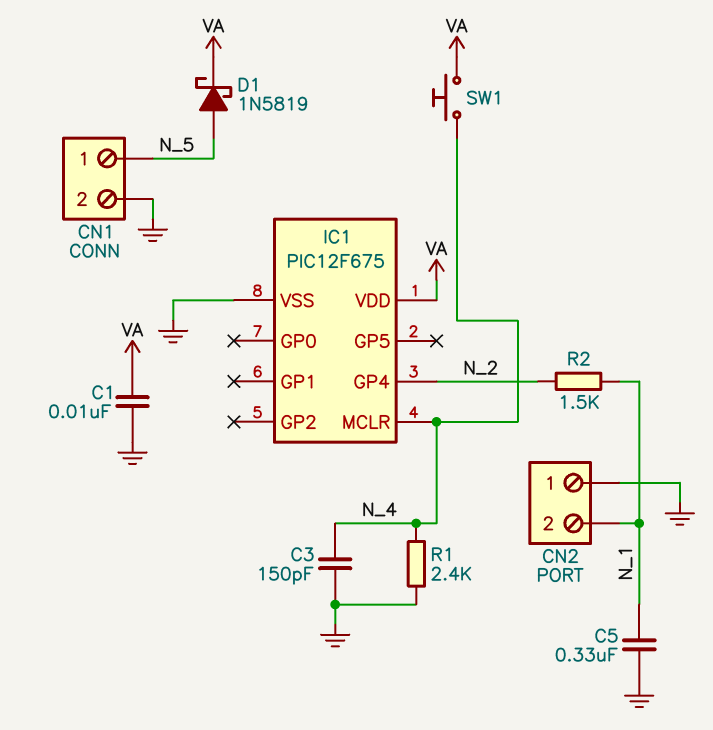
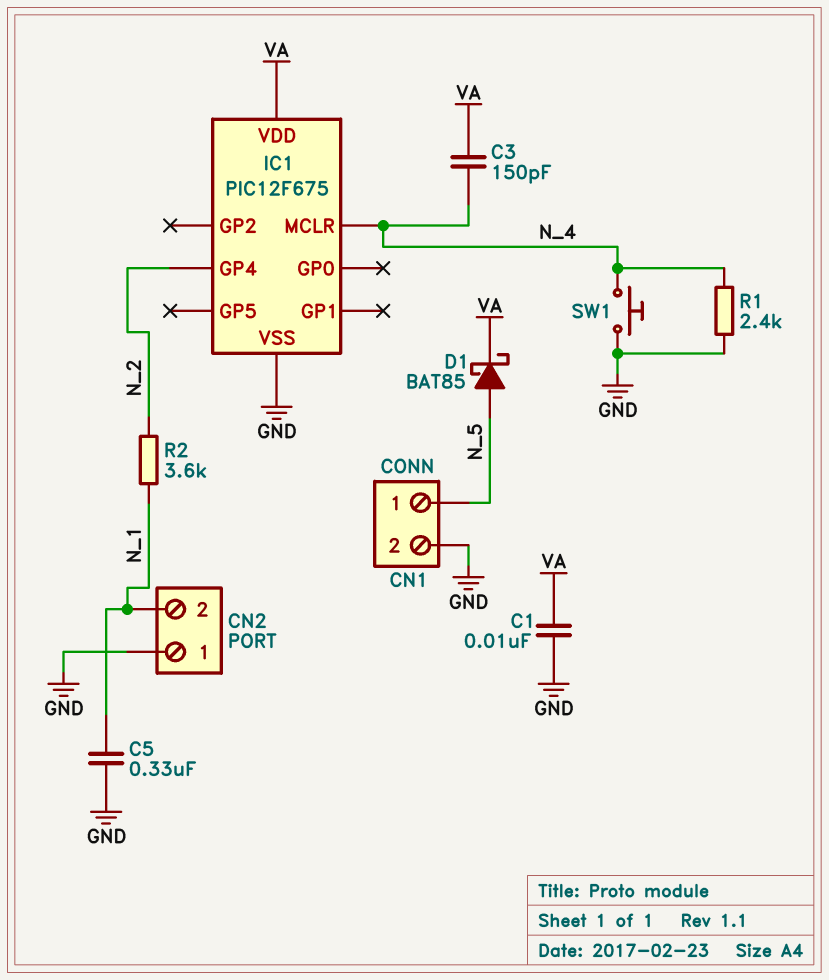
C3: 150pF (GND, N_4) -> 150pF (N_4, VA)
D1: schottky 1N5819 (A N_5, K VA) -> schottky BAT85 (A N_5, K VA)
R2: 1.5k (N_1, N_2) -> 3.6k (N_1, N_2)
SW1: button (N_4, VA) -> button (GND, N_4)

